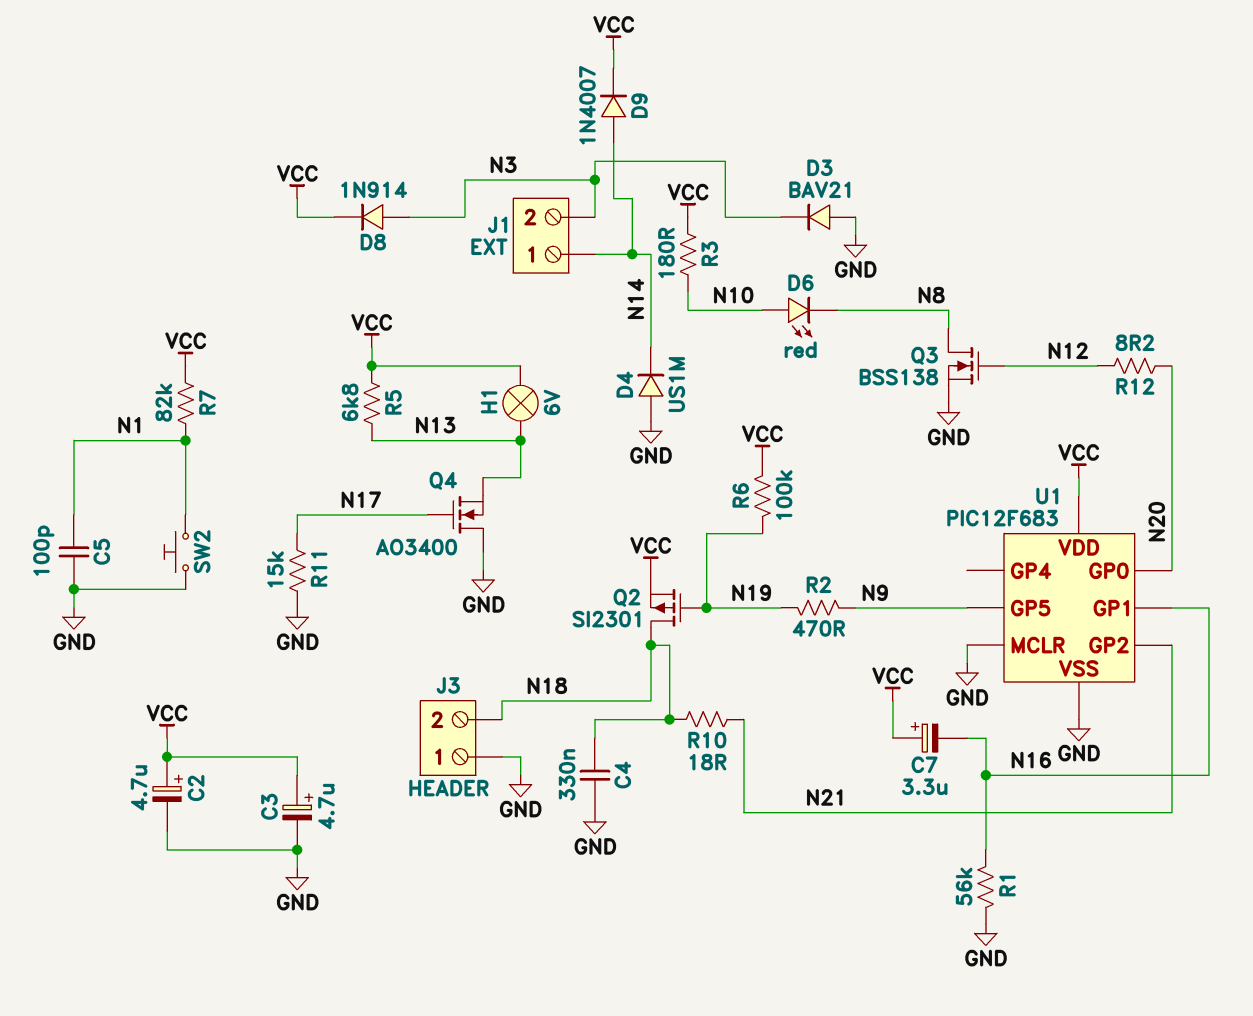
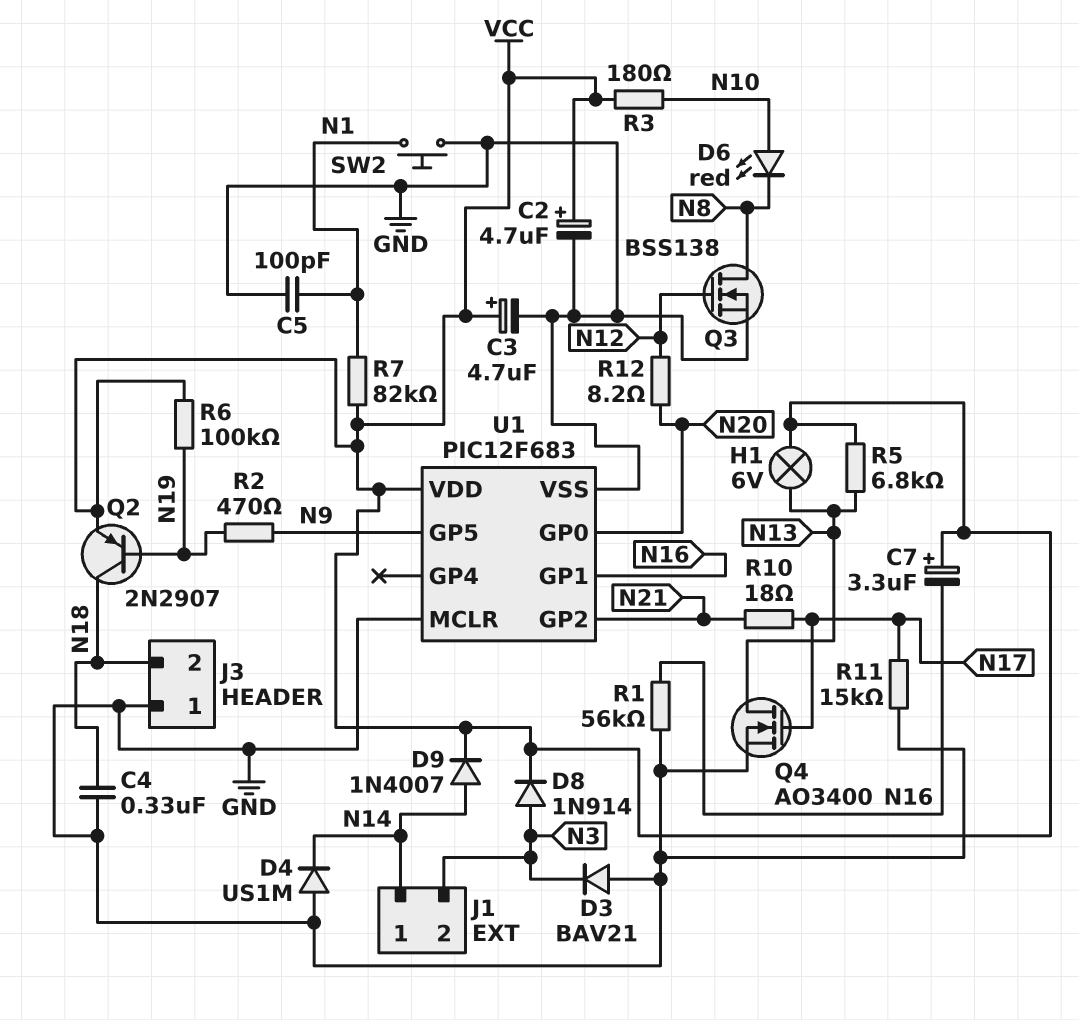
Q2: PMOS SI2301 (G N19, D N18, S VCC) -> PNP 2N2907 (B N19, C N18, E VCC)
Q4: NMOS AO3400 (G N17, D GND, S N13) -> NMOS AO3400 (G N17, D N13, S GND)
R10: 18 (N18, N21) -> 18 (N17, N21)

